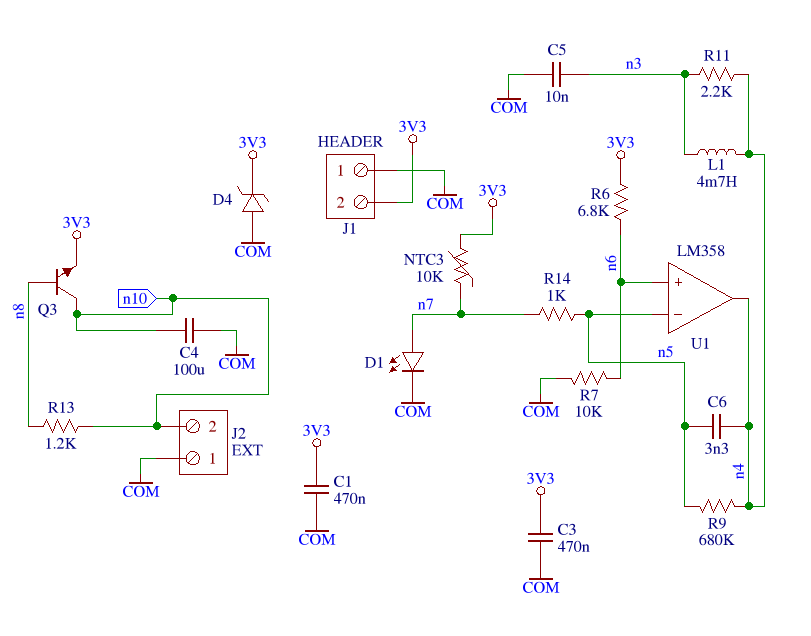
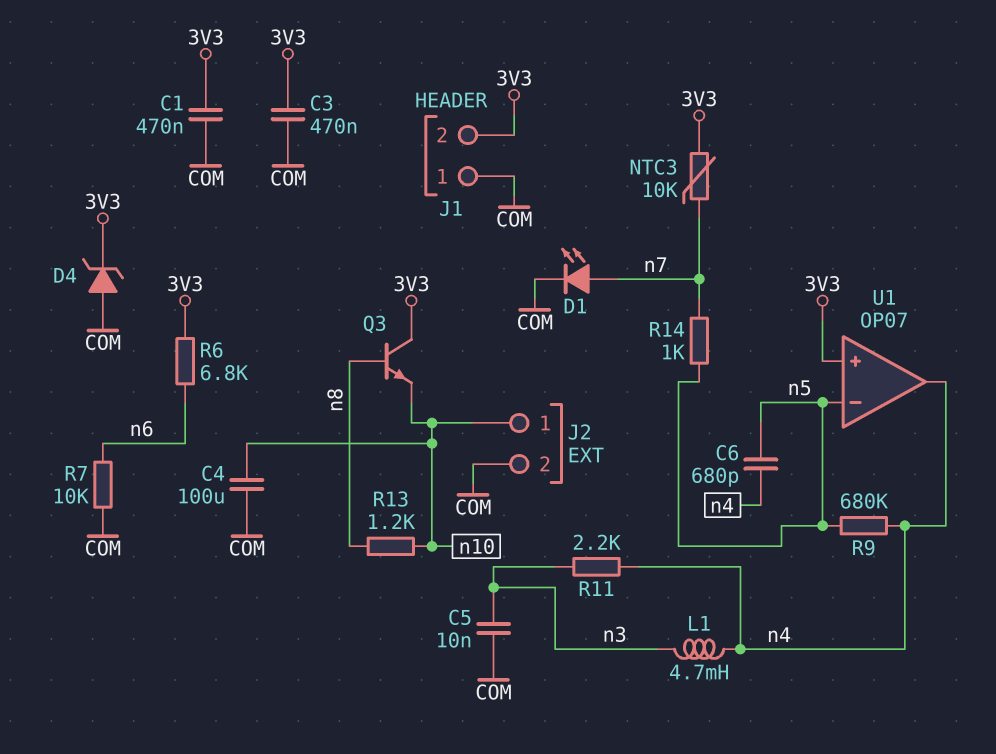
C6: 3.3nF (n4, n5) -> 680pF (n4, n5)
J2 pin 1: COM -> n10
J2 pin 2: n10 -> COM
Q3: NPN (B n8, C n10, E 3V3) -> NPN (B n8, C 3V3, E n10)
U1: LM358 -> OP07
U1 pin in+: n6 -> 3V3

